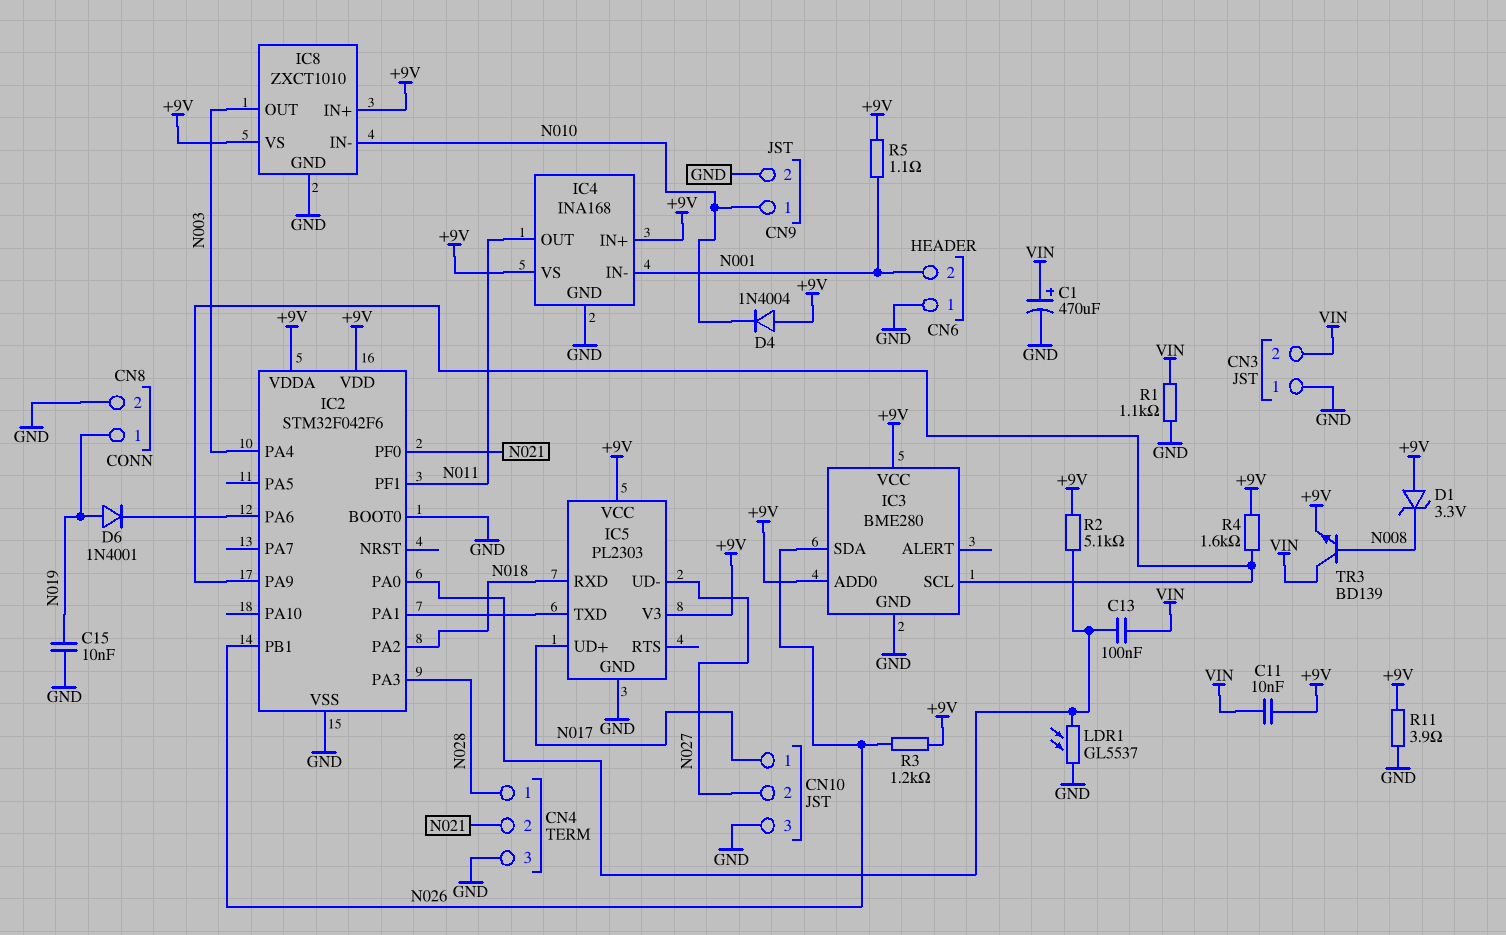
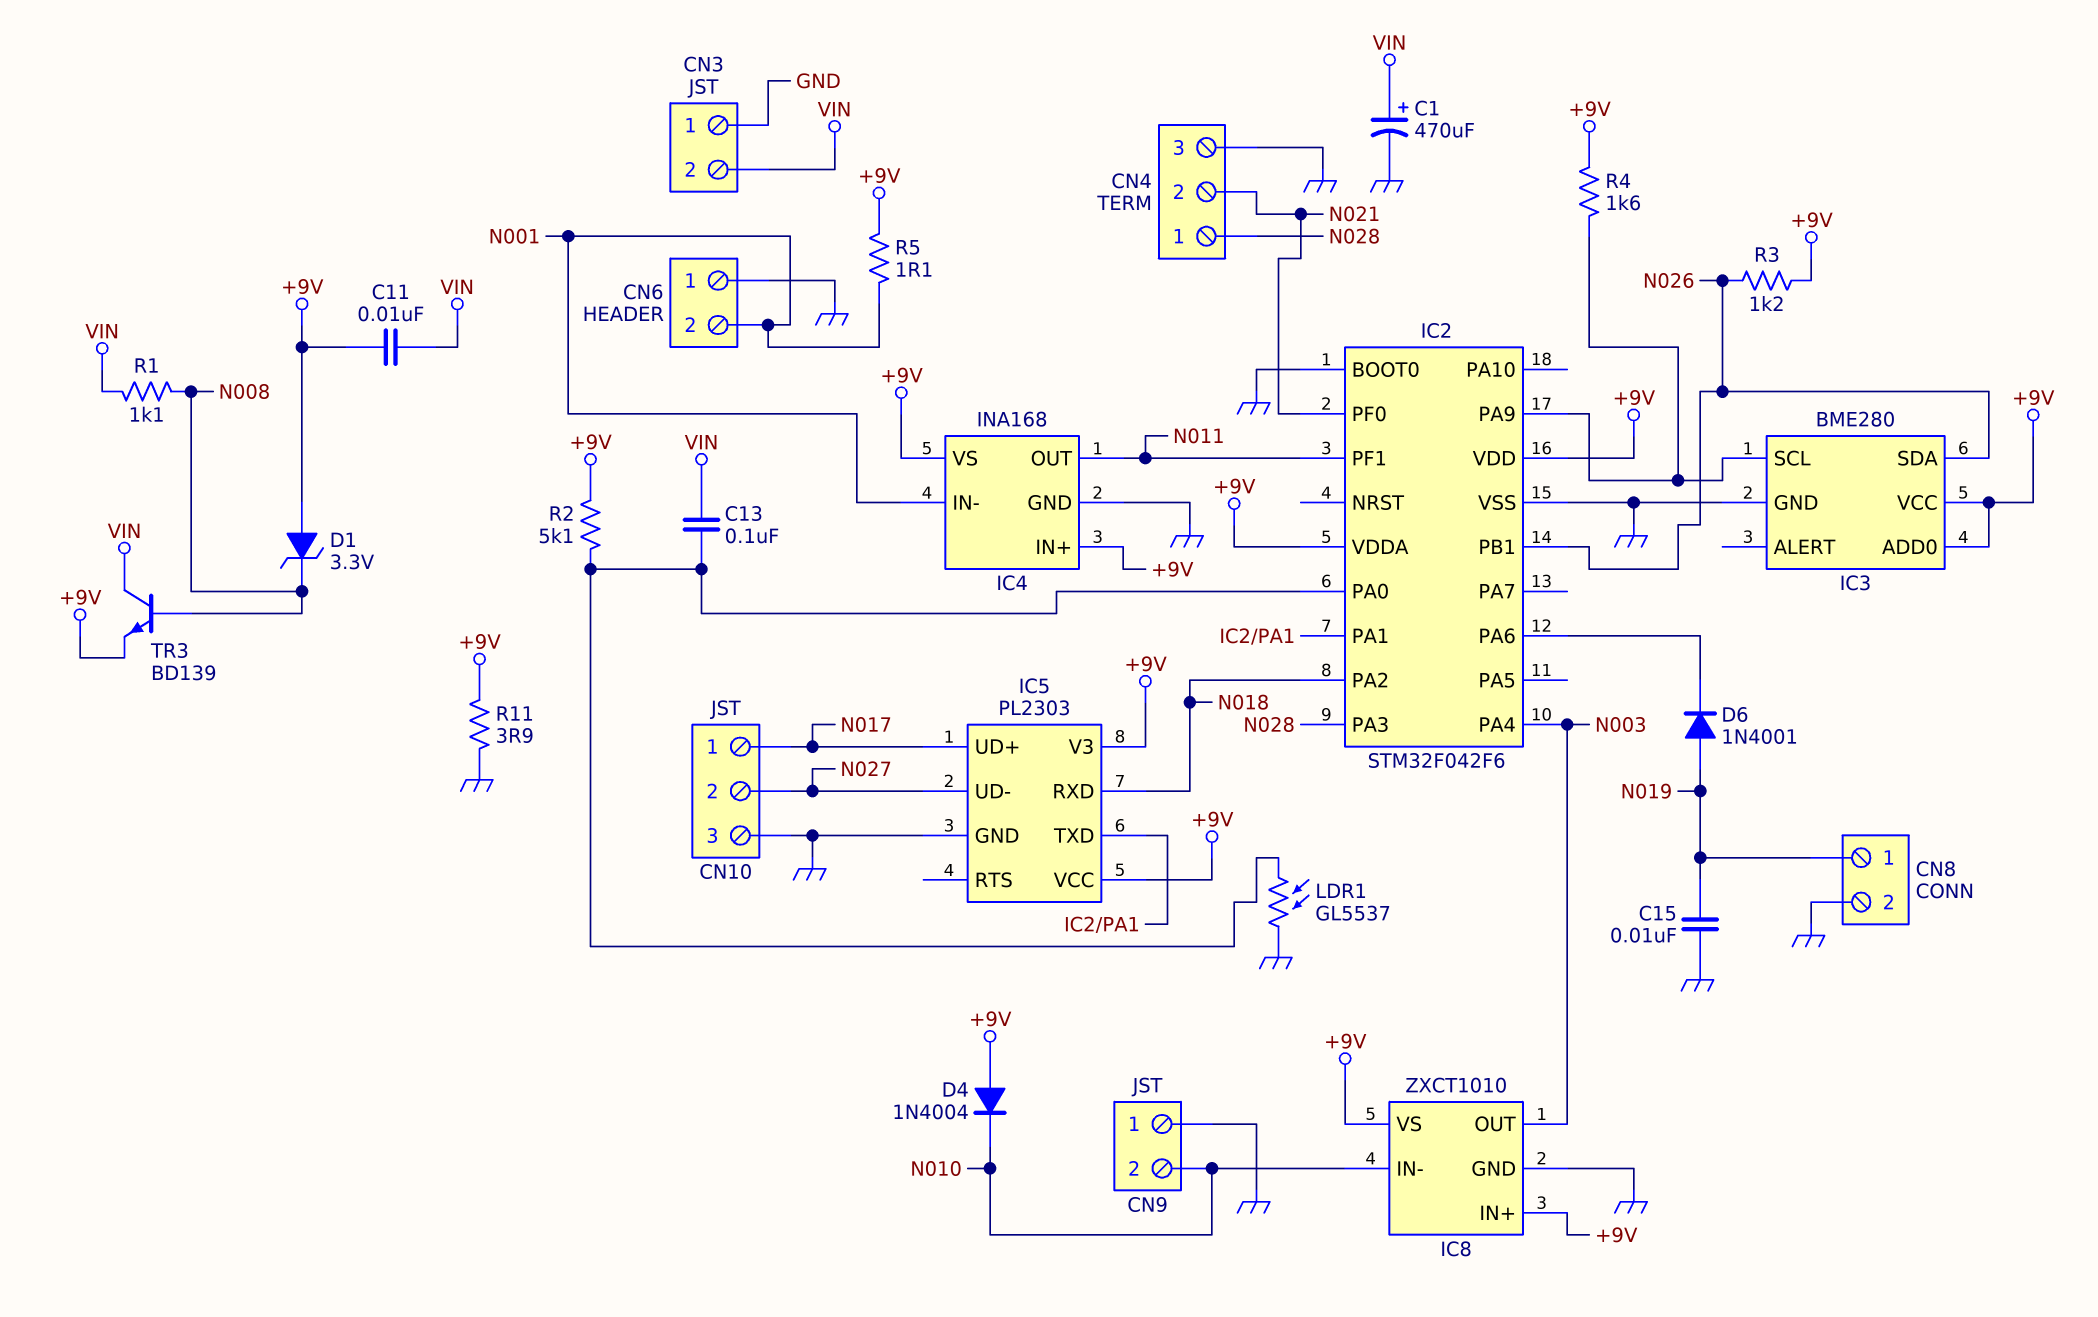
CN9 pin 1: N010 -> GND
CN9 pin 2: GND -> N010
R1: 1.1k (GND, VIN) -> 1.1k (N008, VIN)

